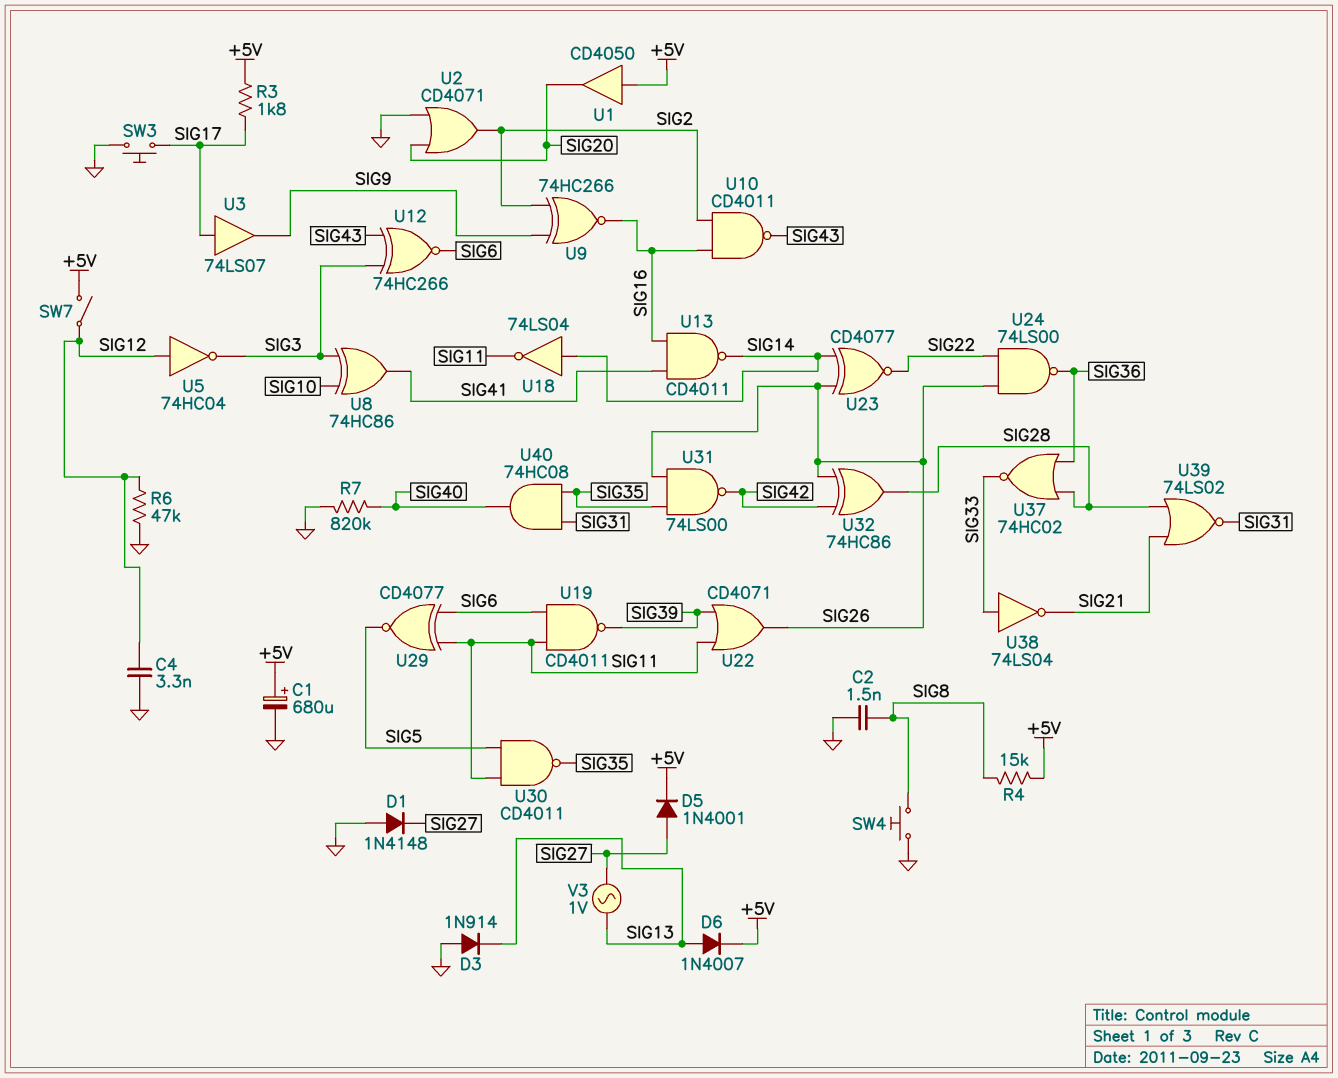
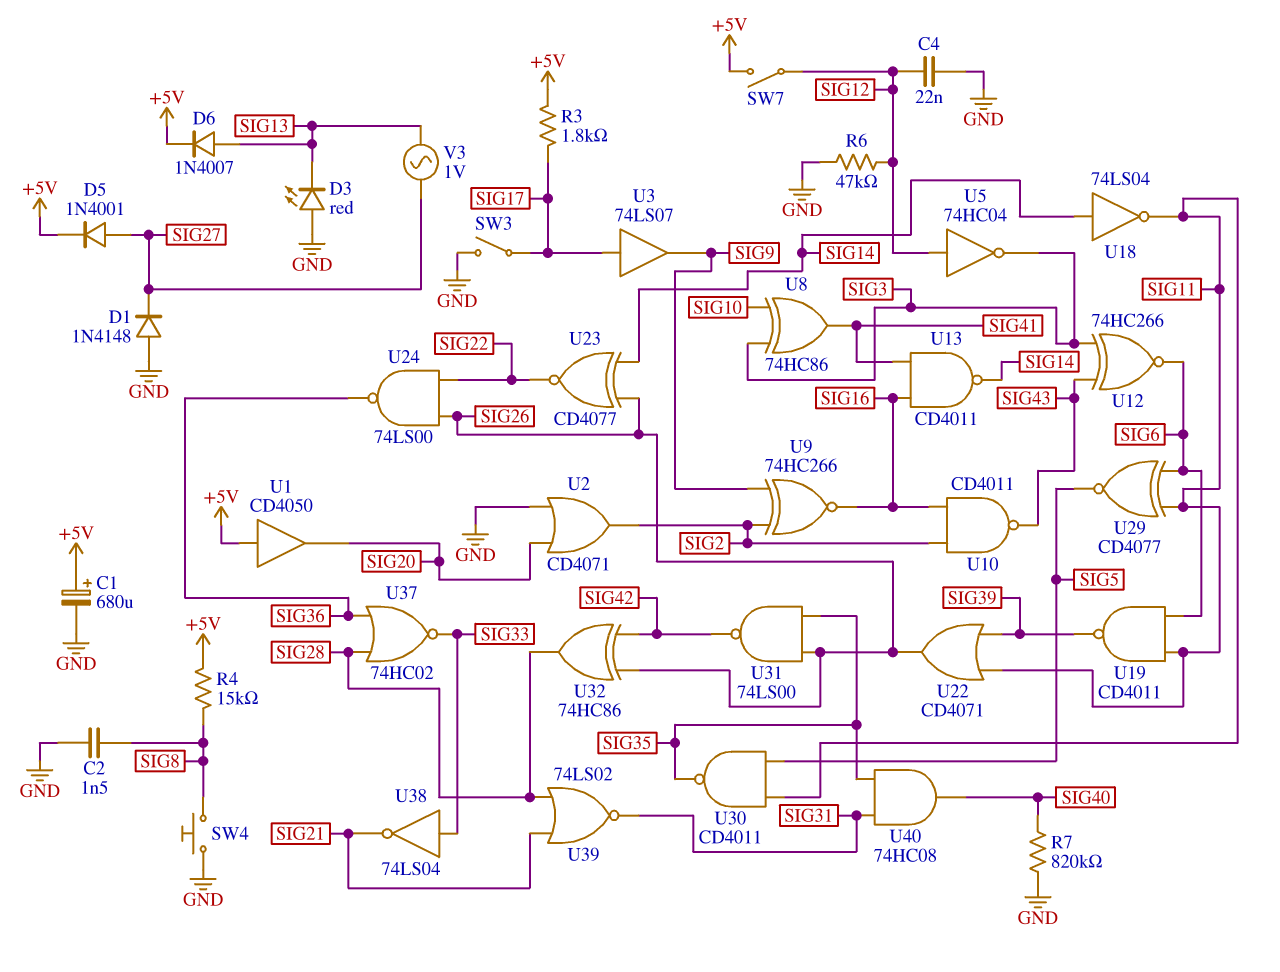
C4: 3.3nF (GND, SIG12) -> 22nF (GND, SIG12)
D3: diode 1N914 (A GND, K SIG13) -> LED red (A GND, K SIG13)
SW3: button (GND, SIG17) -> switch (GND, SIG17)

